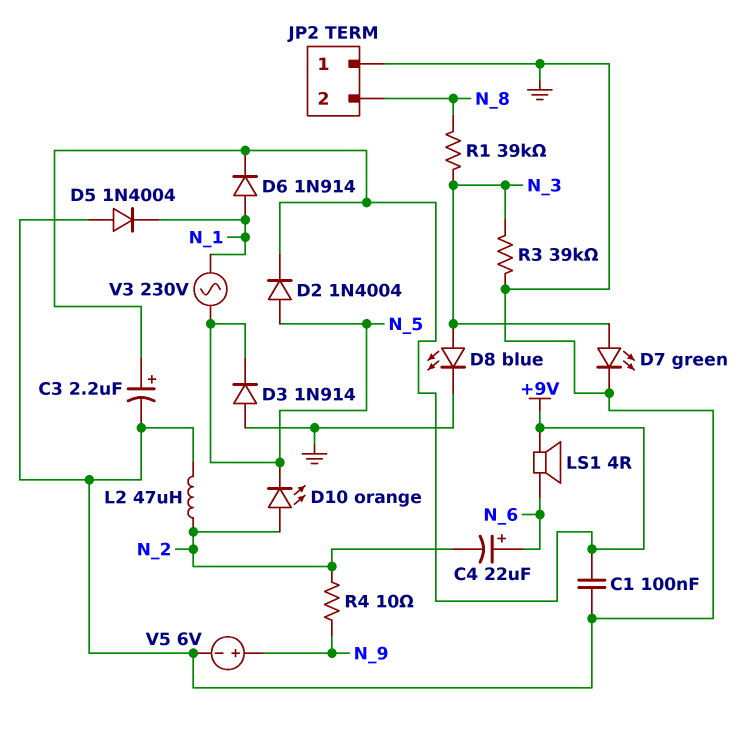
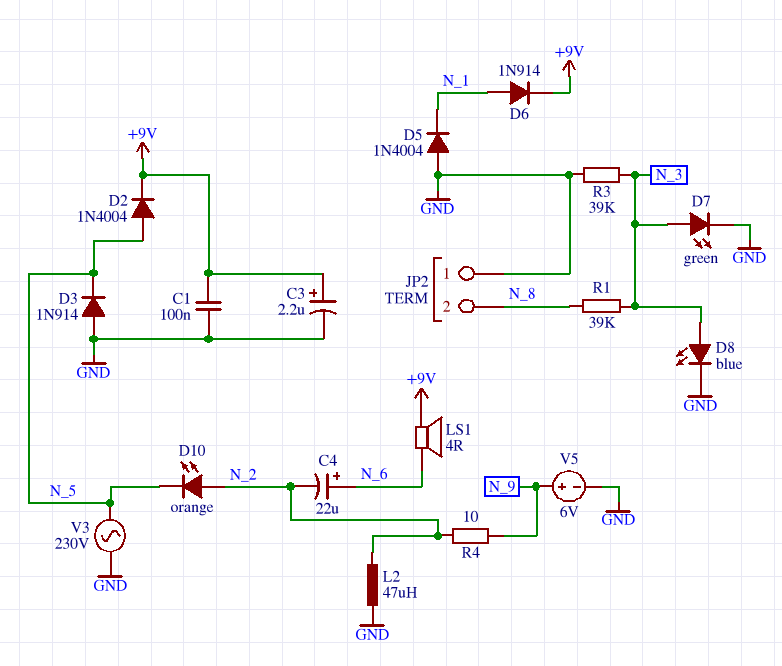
V3: AC 230V (N_1, N_5) -> AC 230V (GND, N_5)

